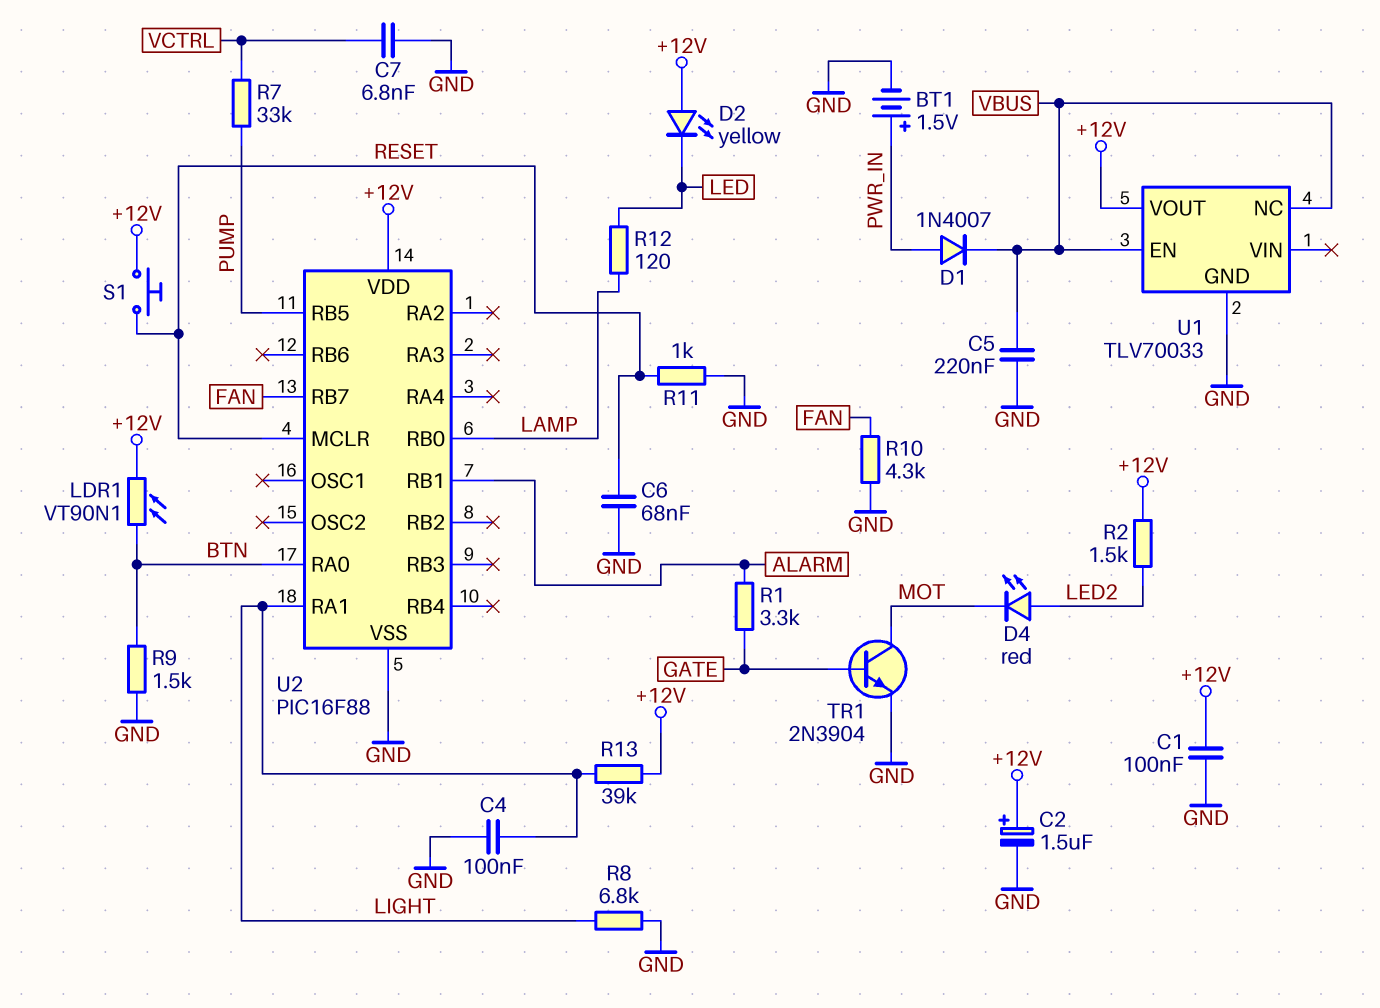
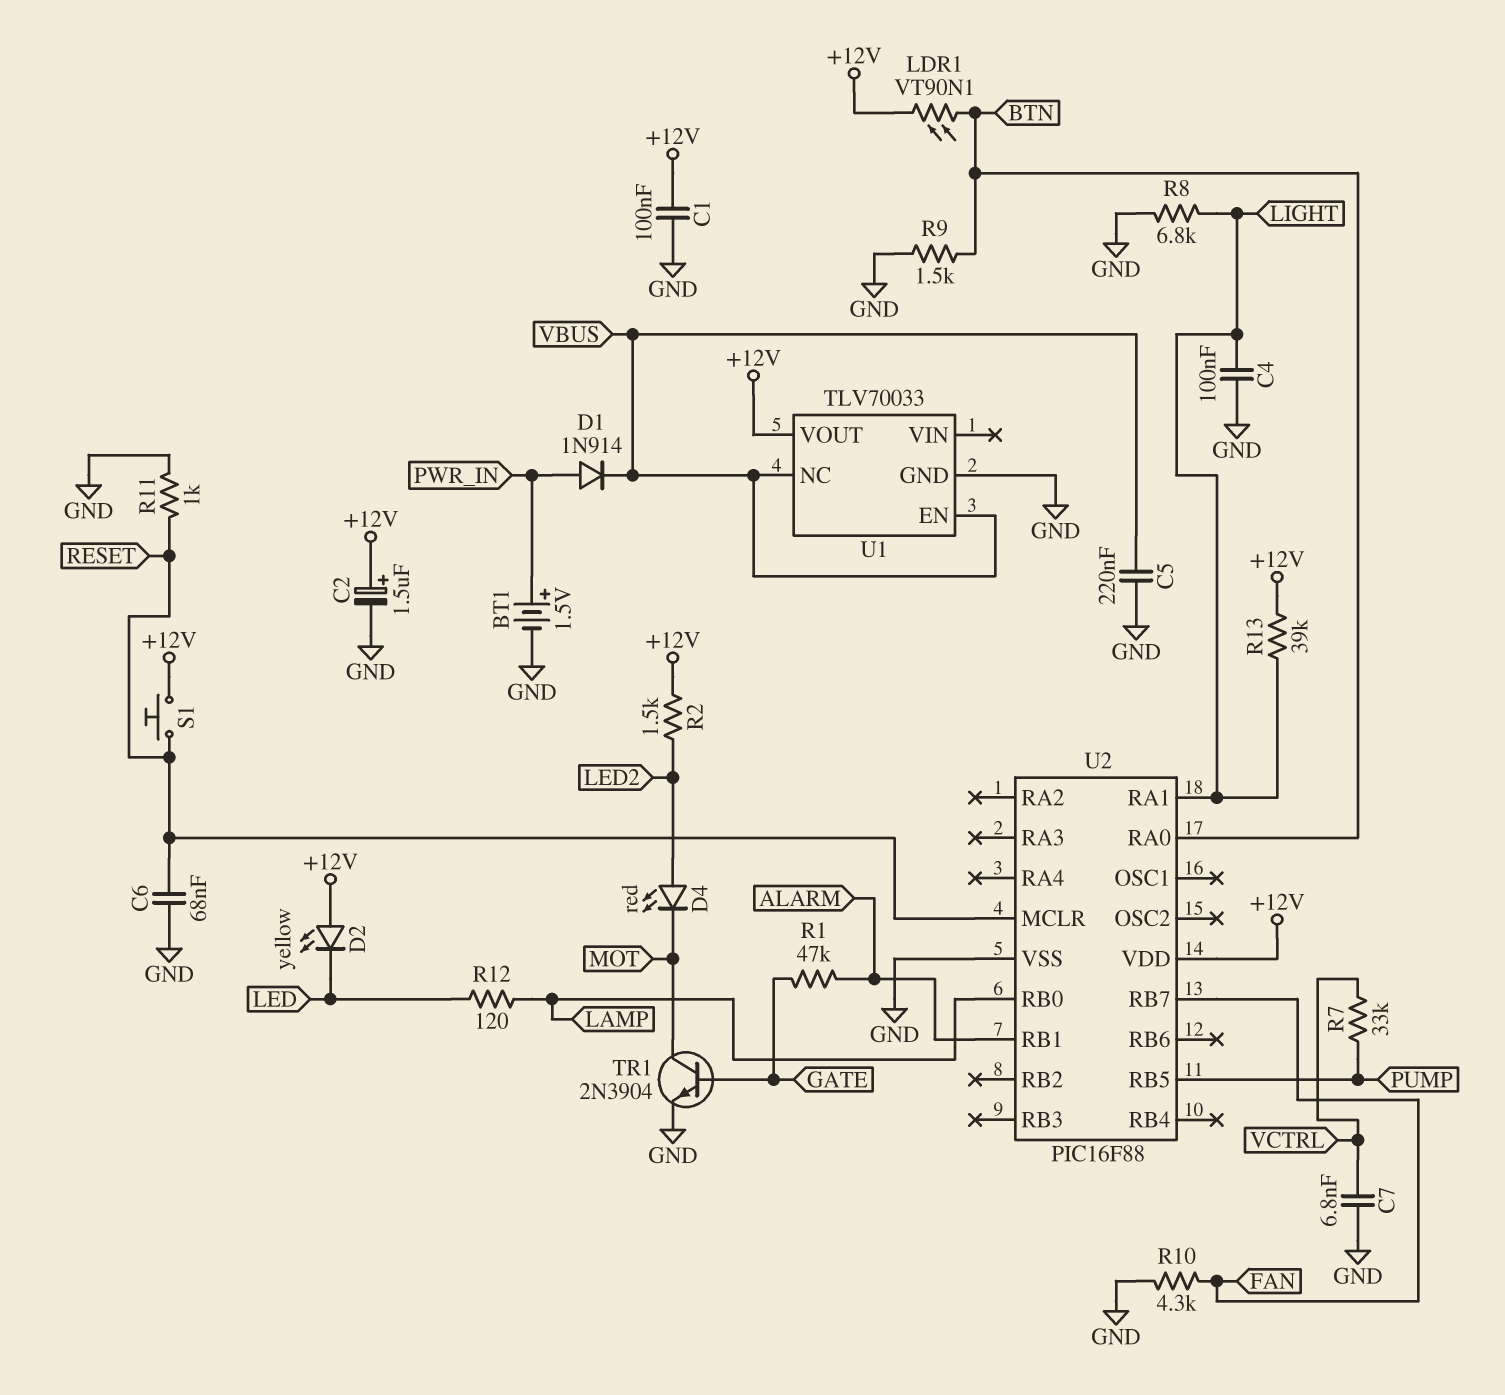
D1: diode 1N4007 (A PWR_IN, K VBUS) -> diode 1N914 (A PWR_IN, K VBUS)
R1: 3.3k (ALARM, GATE) -> 47k (ALARM, GATE)

